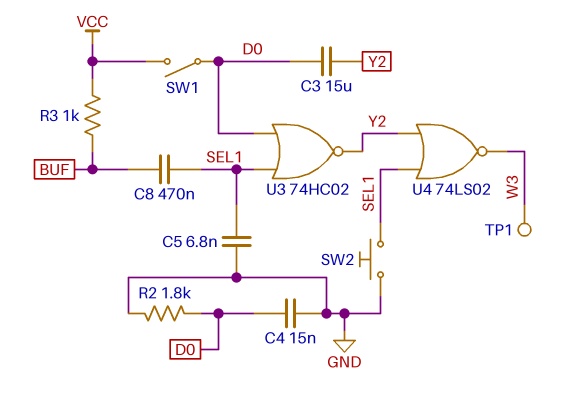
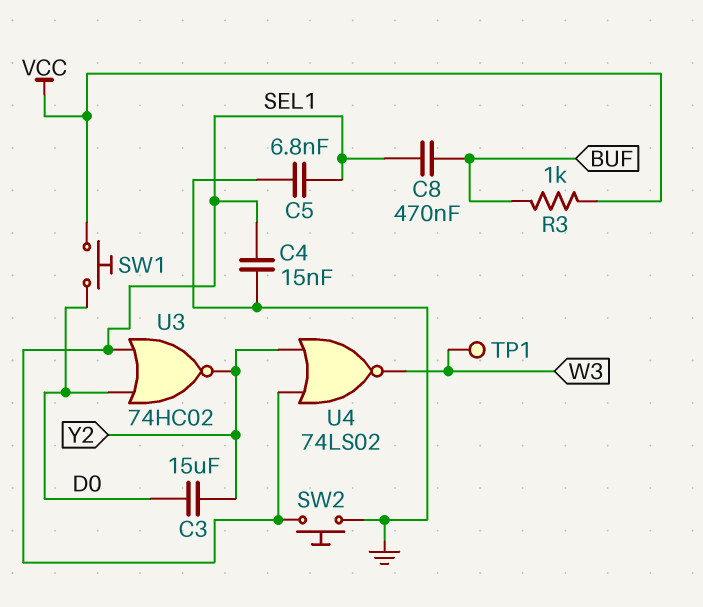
C4: 15nF (D0, GND) -> 15nF (GND, SEL1)
R2: 1.8k (D0, GND) -> none
SW1: switch (D0, VCC) -> button (D0, VCC)

